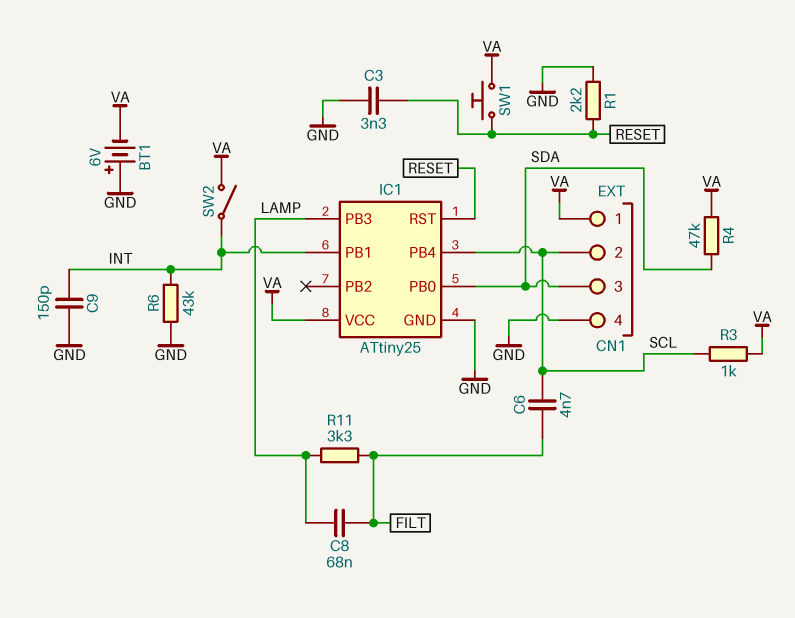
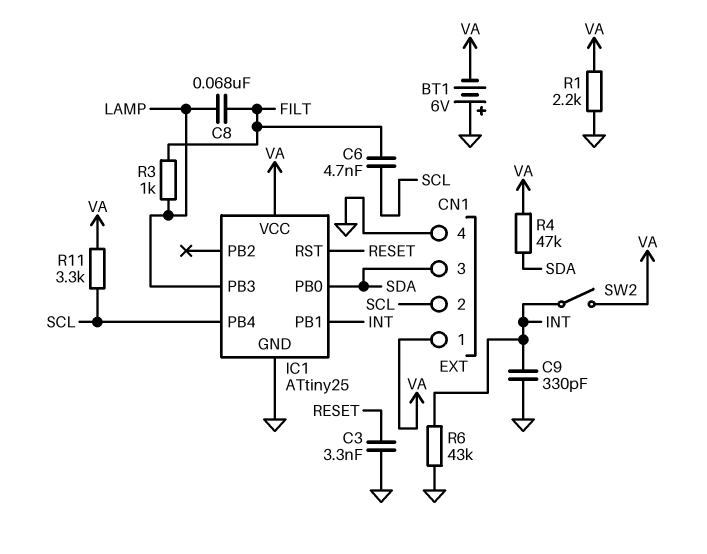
C9: 150pF (GND, INT) -> 330pF (GND, INT)
R1: 2.2k (GND, RESET) -> 2.2k (GND, VA)
R3: 1k (SCL, VA) -> 1k (FILT, LAMP)
R11: 3.3k (FILT, LAMP) -> 3.3k (SCL, VA)
SW1: button (RESET, VA) -> none

